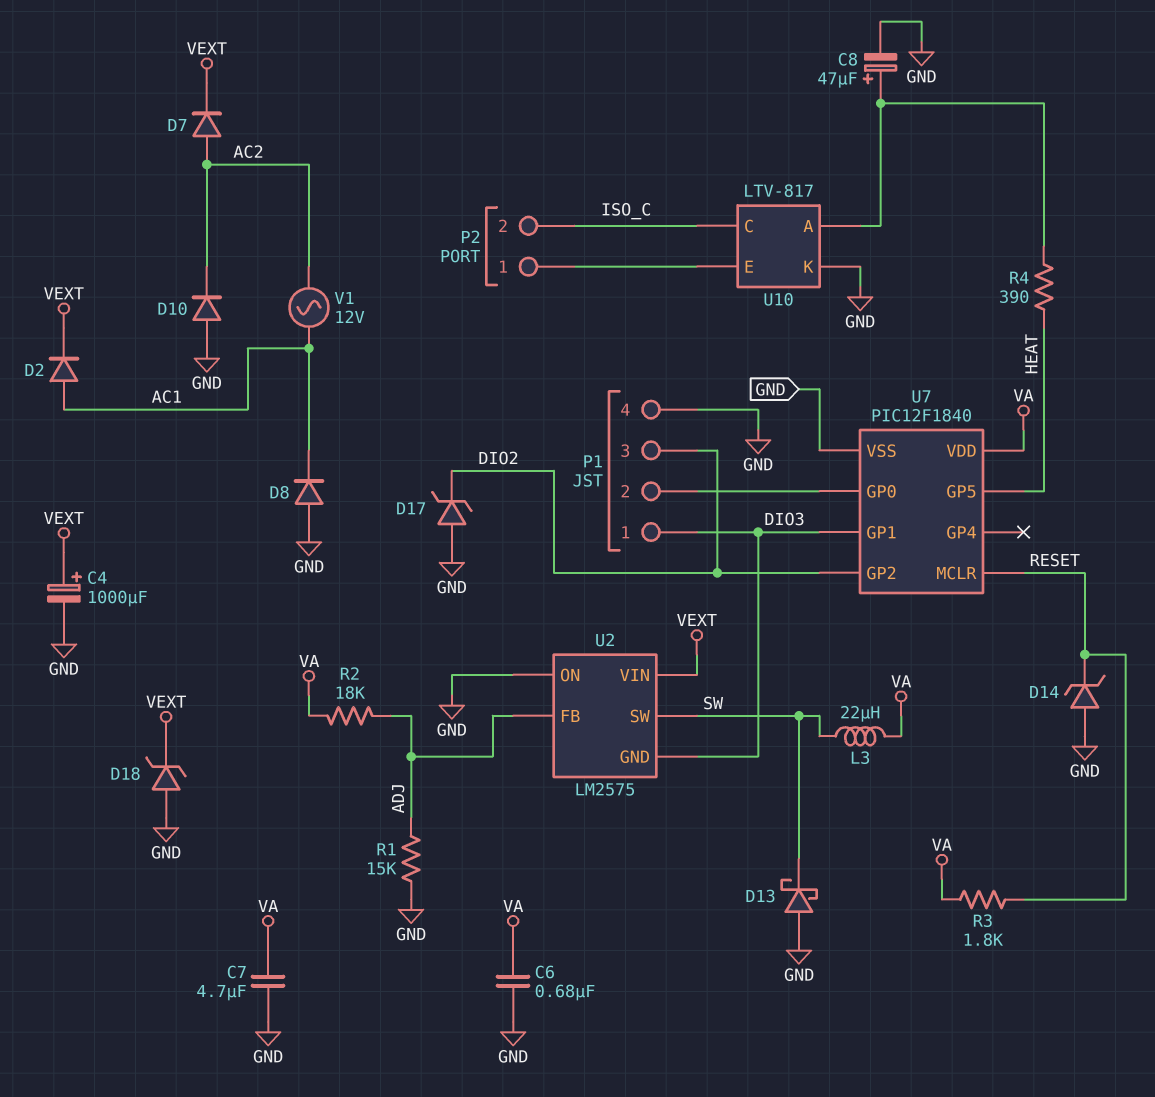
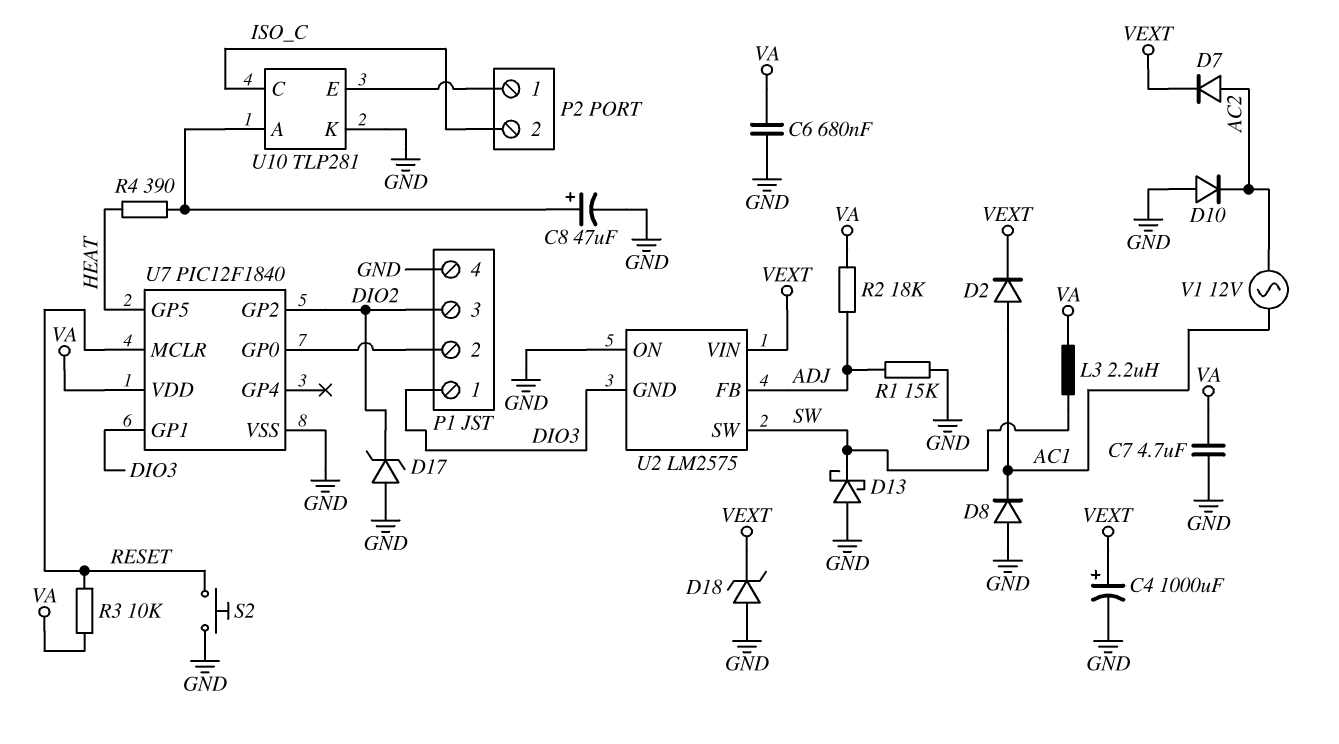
D14: zener (A GND, K RESET) -> none
L3: 22uH (SW, VA) -> 2.2uH (SW, VA)
R3: 1.8k (RESET, VA) -> 10k (RESET, VA)
S2: none -> button (GND, RESET)
U10: LTV-817 -> TLP281

